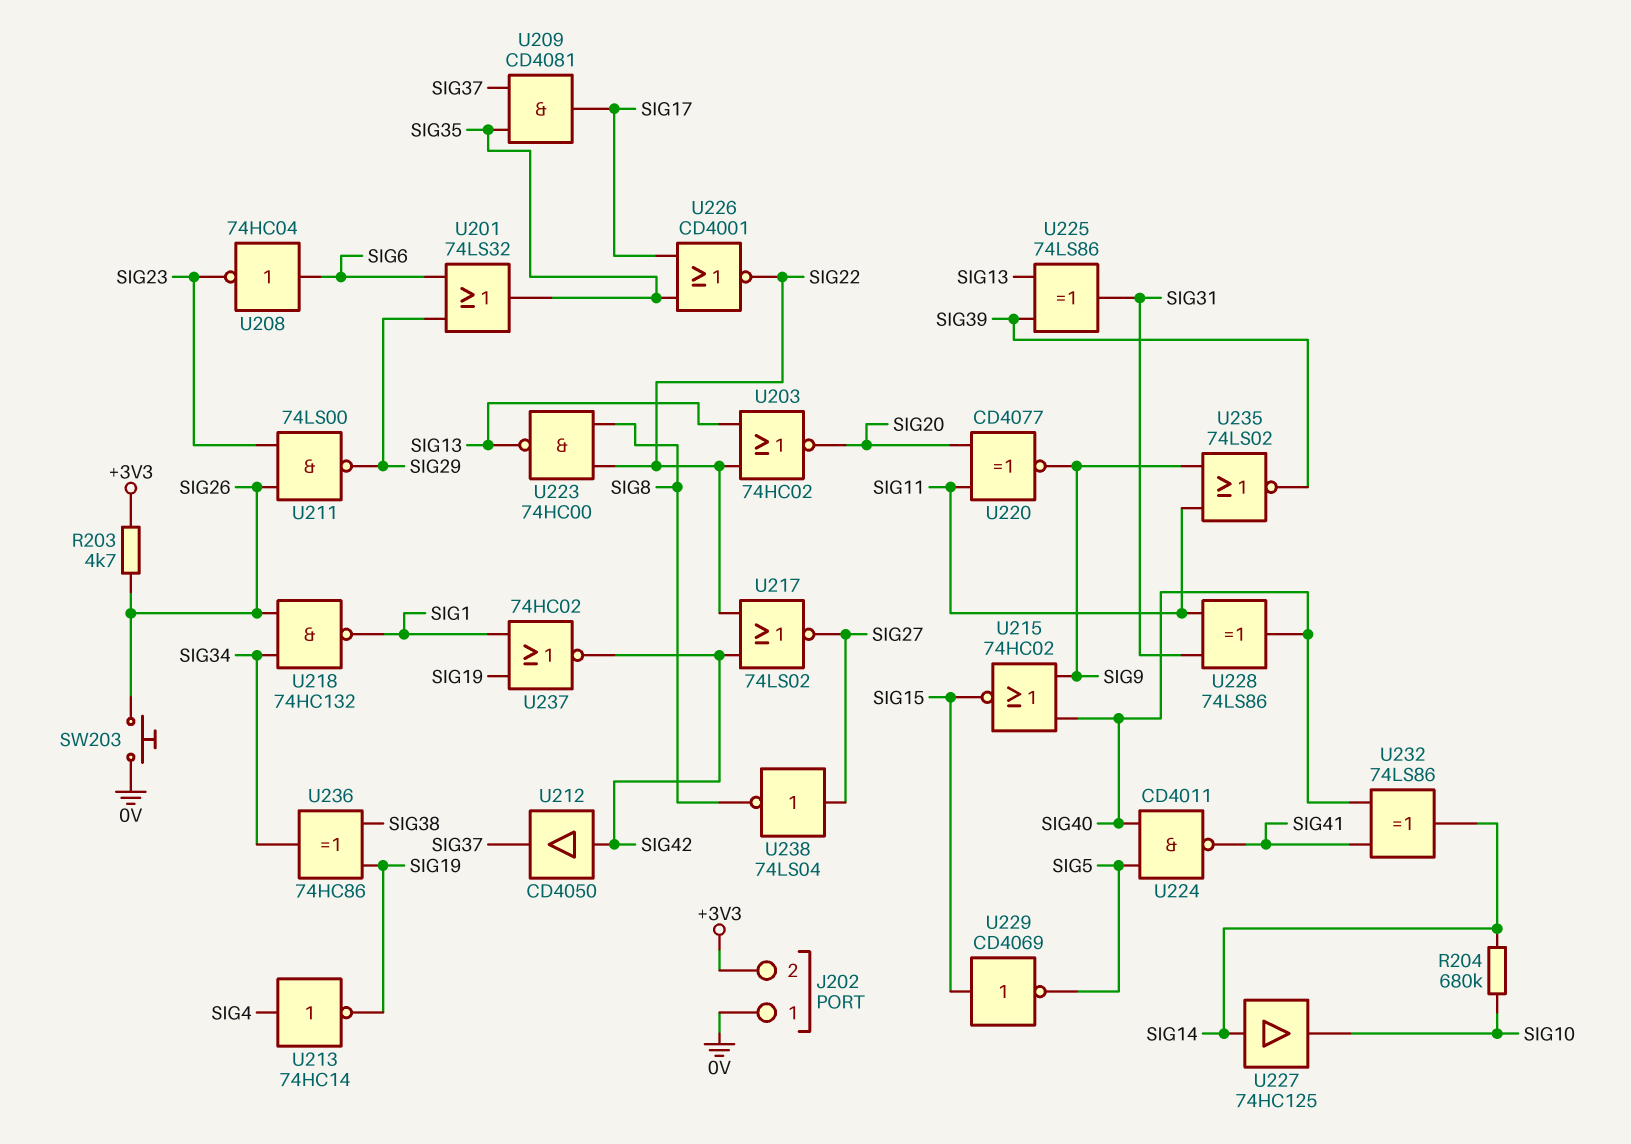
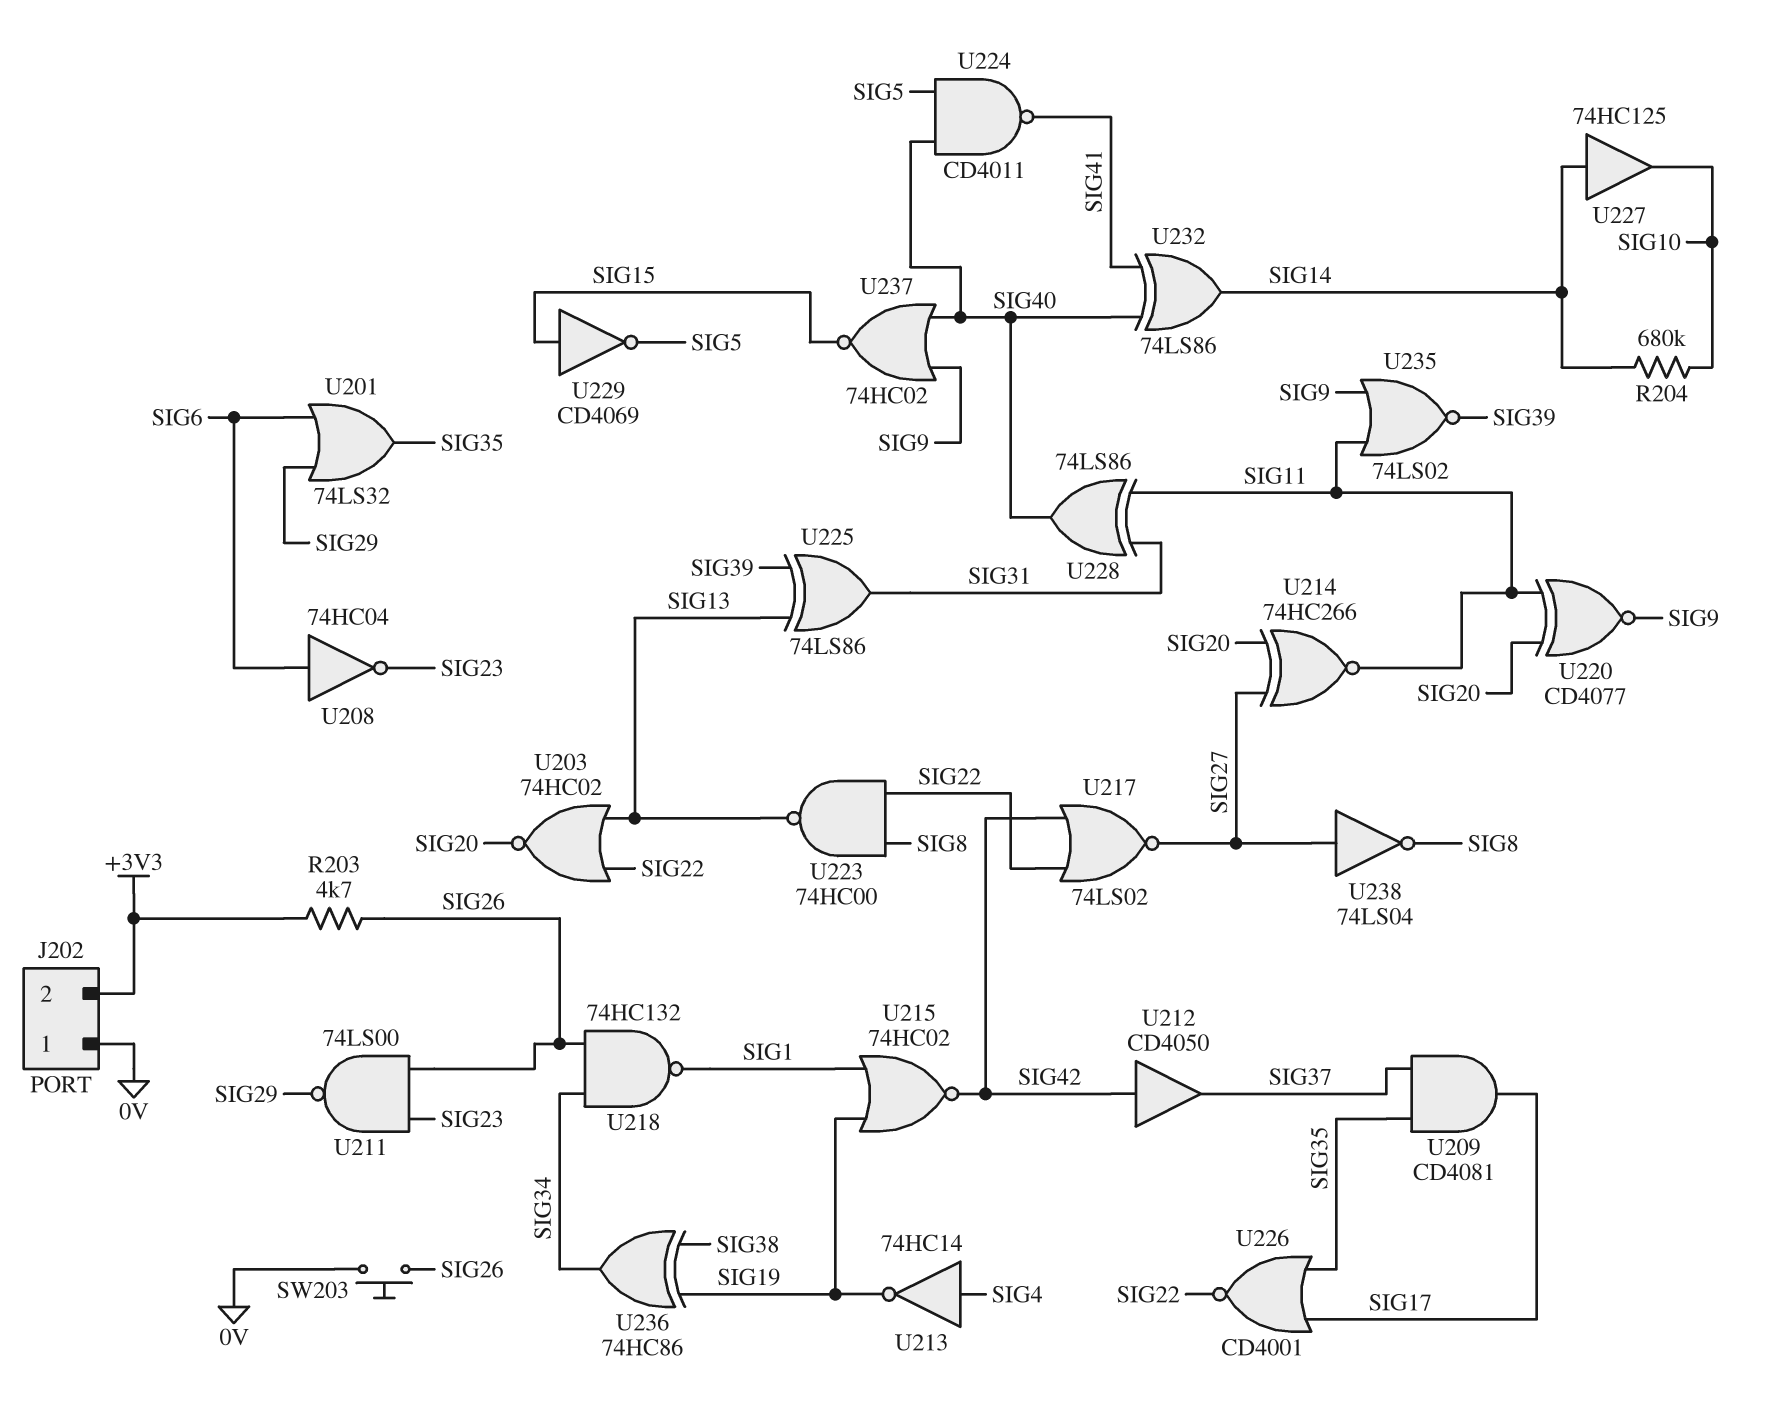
U214: none -> XNOR 74HC266 (in SIG20, in SIG27, out SIG11)
U215: NOR 74HC02 (in SIG9, in SIG40, out SIG15) -> NOR 74HC02 (in SIG1, in SIG19, out SIG42)
U237: NOR 74HC02 (in SIG1, in SIG19, out SIG42) -> NOR 74HC02 (in SIG9, in SIG40, out SIG15)

